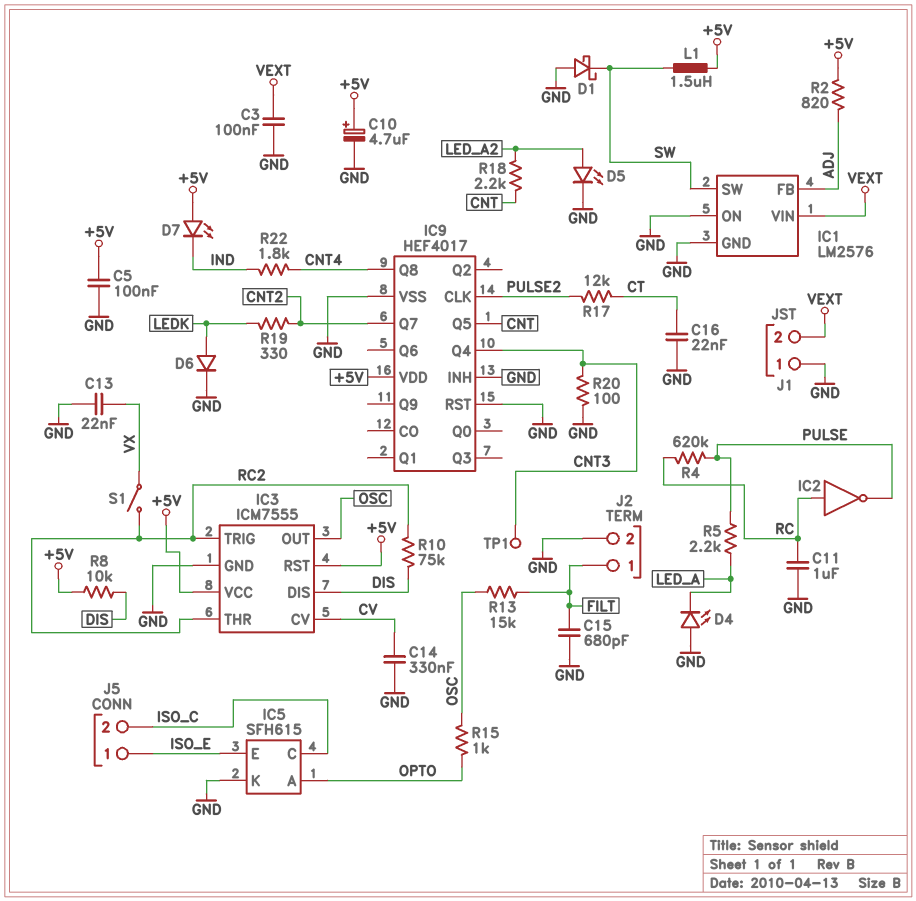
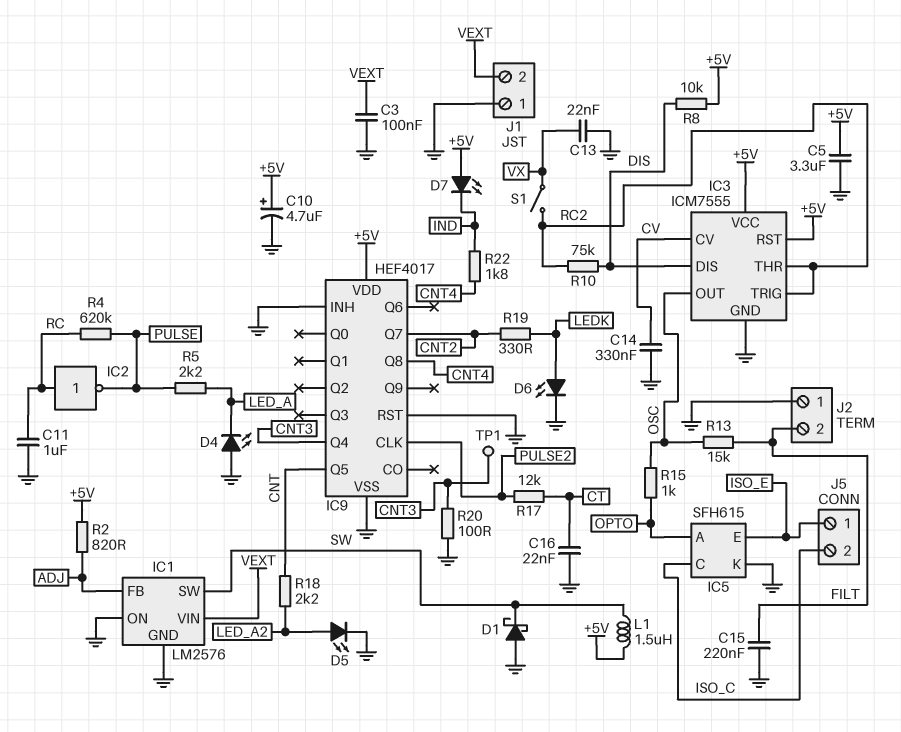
C5: 100nF (+5V, GND) -> 3.3uF (+5V, GND)
C15: 680pF (FILT, GND) -> 220nF (FILT, GND)
D6: diode (A LEDK, K GND) -> LED (A LEDK, K GND)
J2 pin 1: FILT -> GND
J2 pin 2: GND -> FILT

